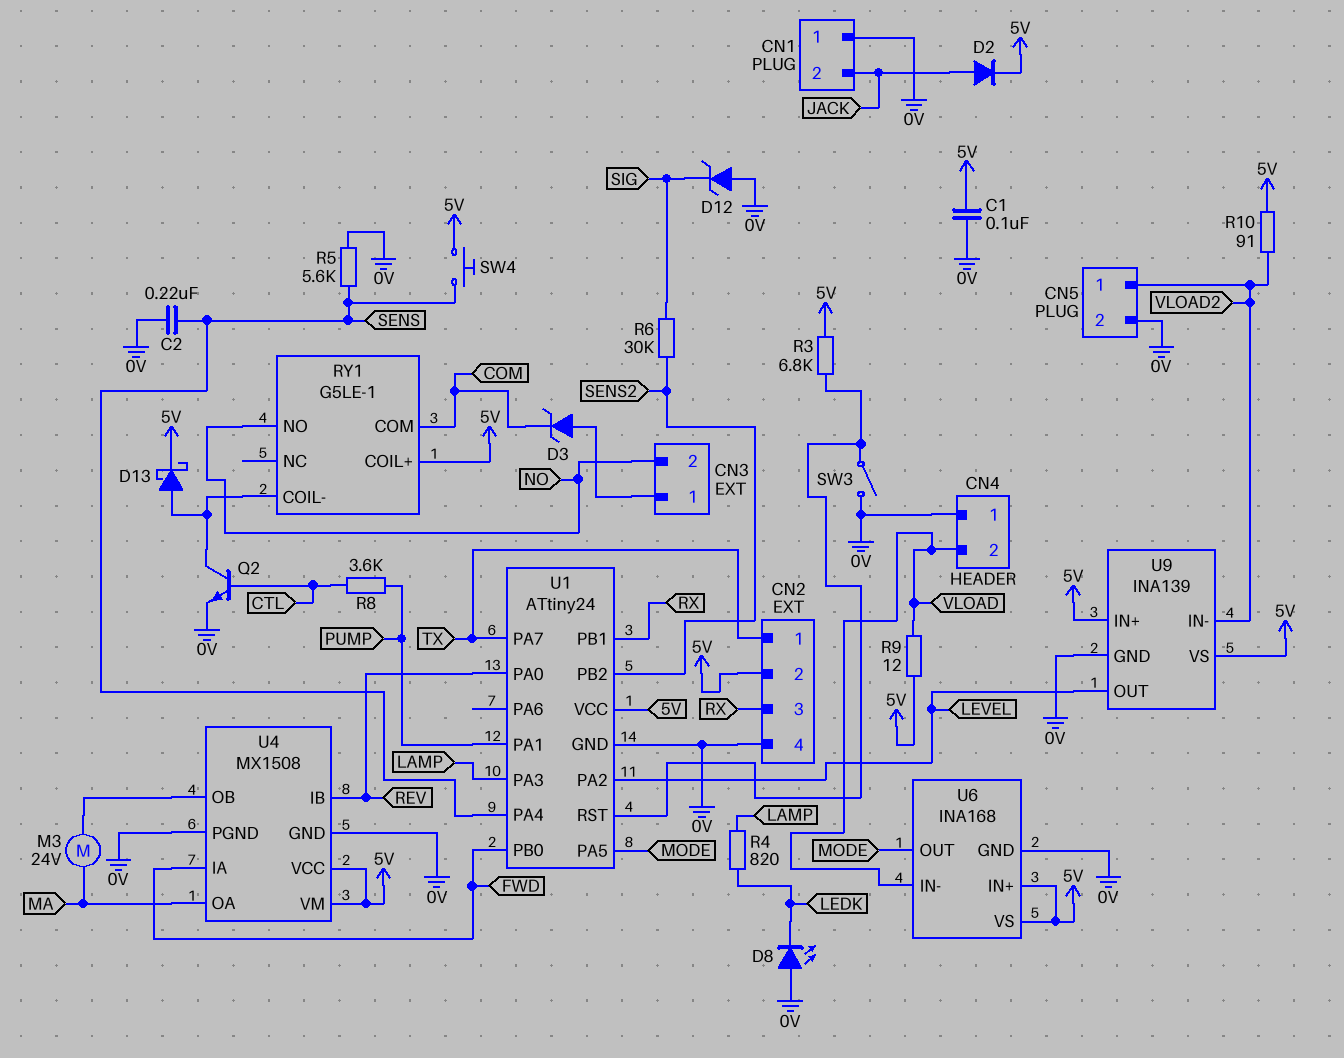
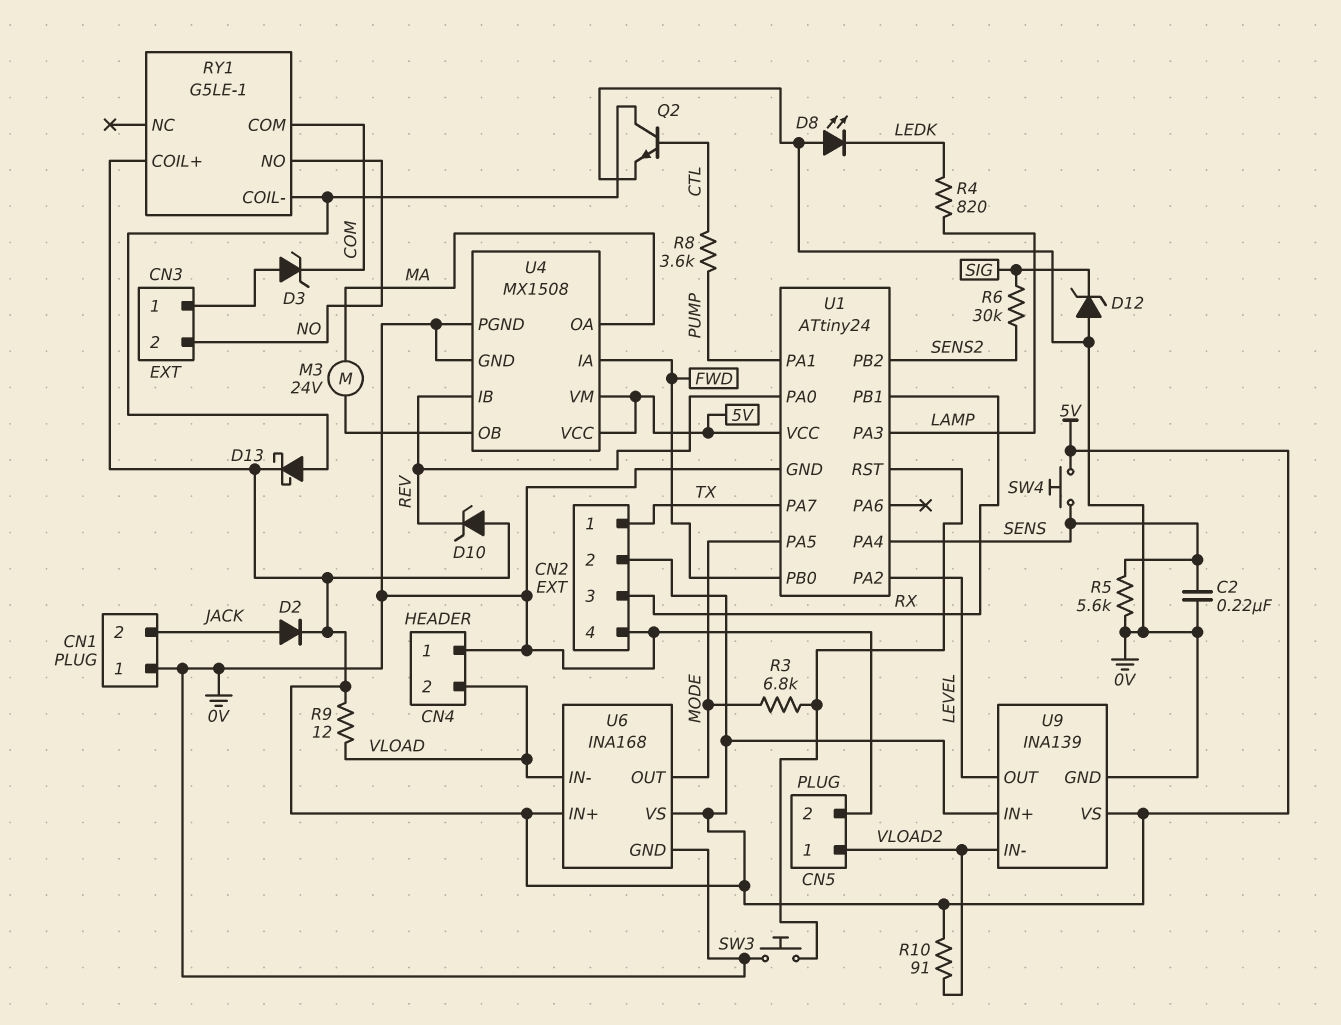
C1: 100nF (0V, 5V) -> none
D10: none -> zener (A 5V, K REV)
R3: 6.8k (5V, U1/RST) -> 6.8k (MODE, U1/RST)
SW3: switch (0V, U1/RST) -> button (0V, U1/RST)

